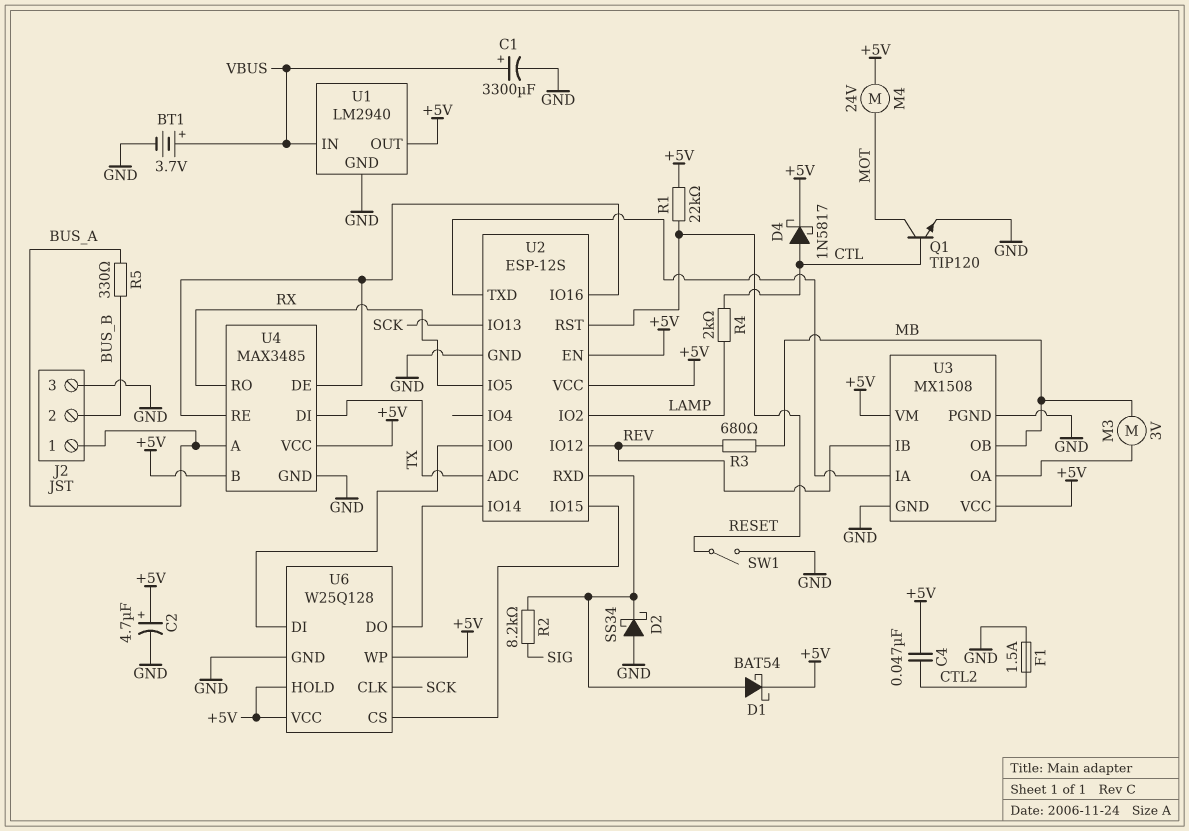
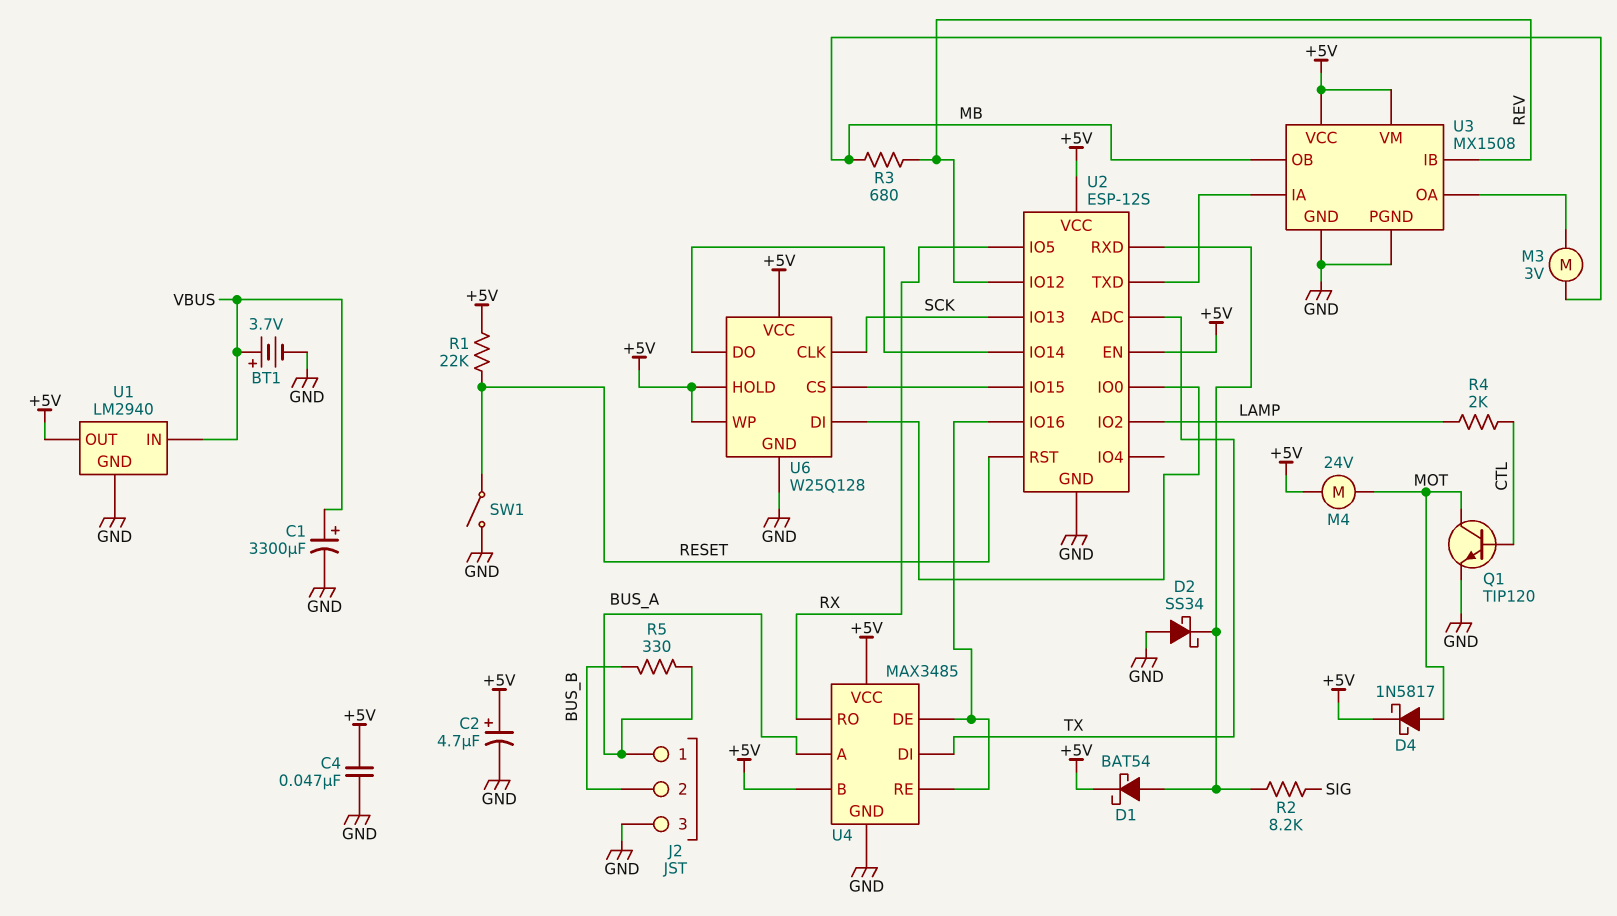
C4: 47nF (+5V, CTL2) -> 47nF (+5V, GND)
D4: schottky 1N5817 (A CTL, K +5V) -> schottky 1N5817 (A MOT, K +5V)
F1: 1.5A (CTL2, GND) -> none

